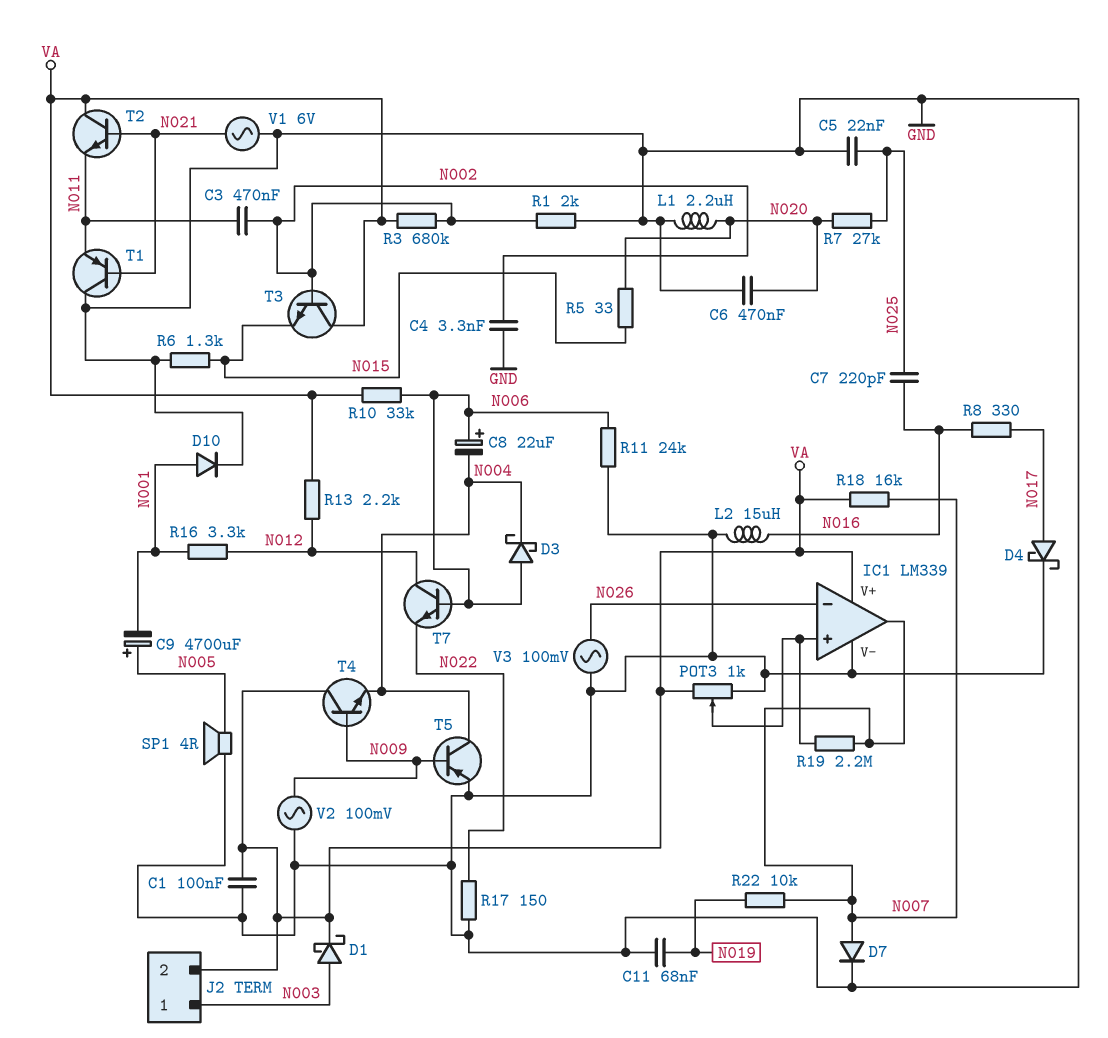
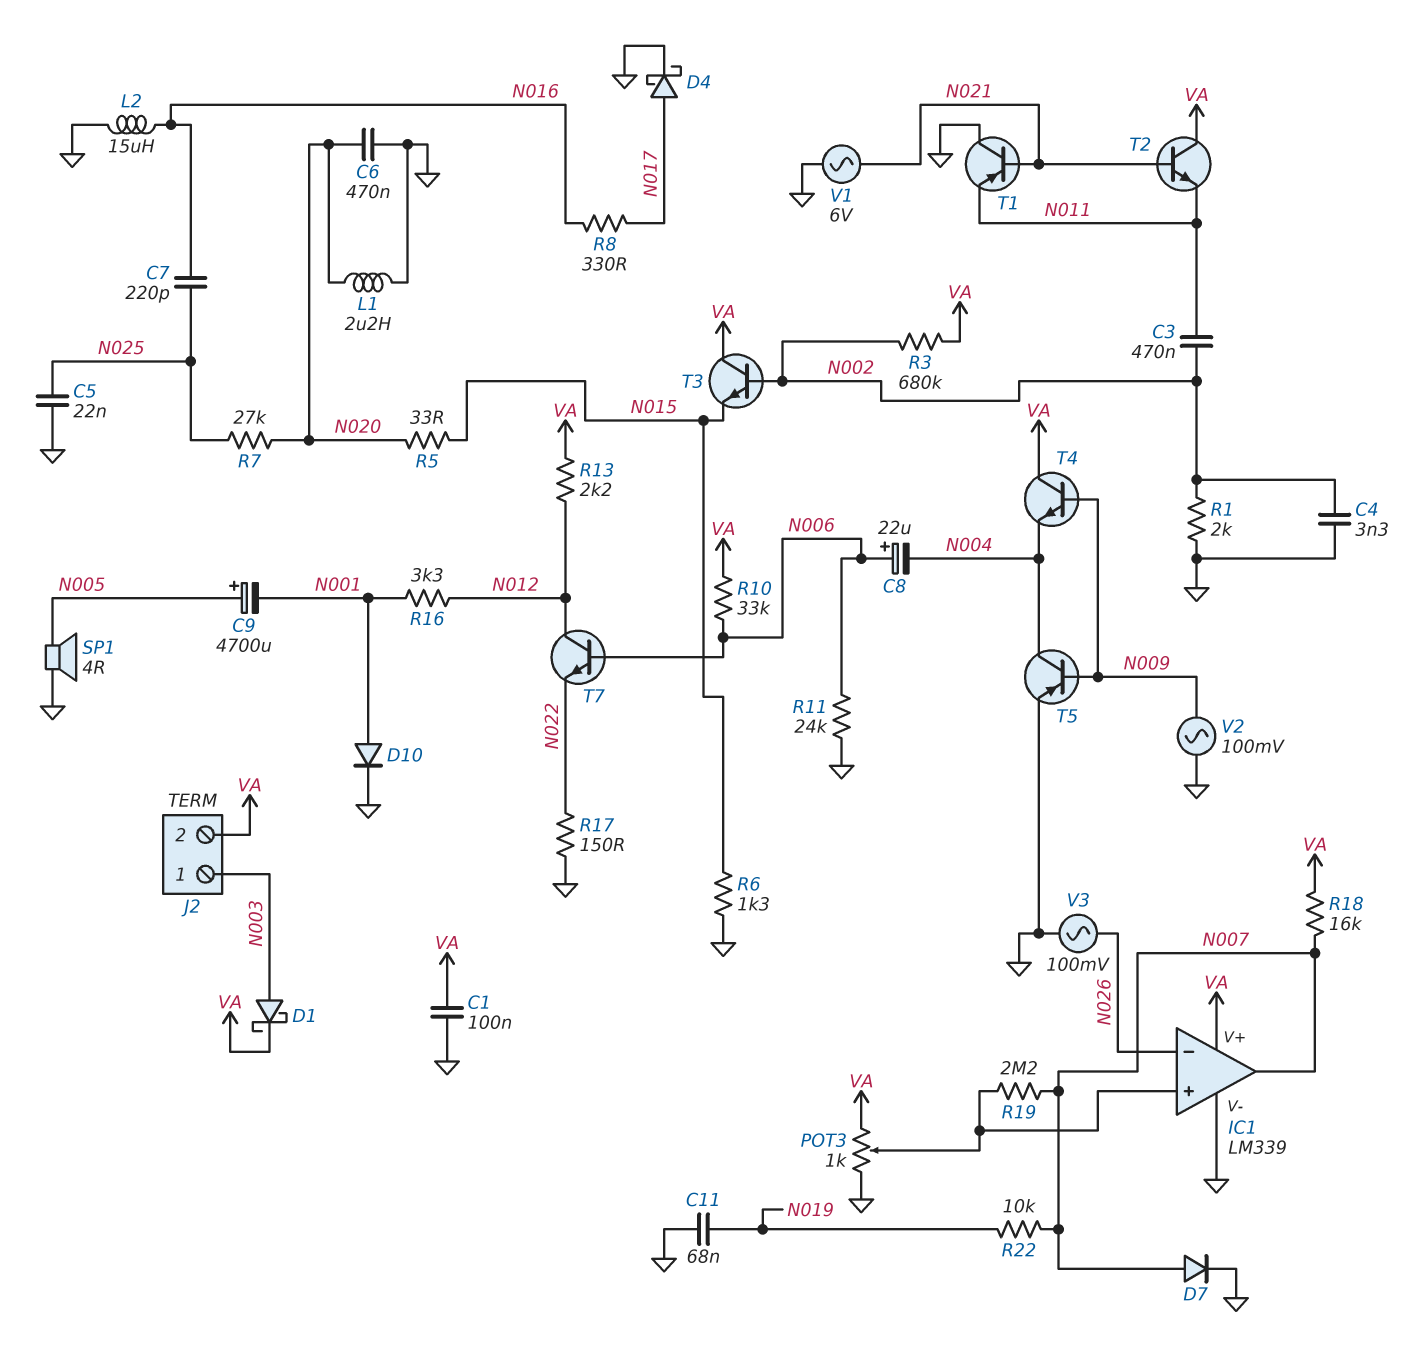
D3: schottky (A N006, K N004) -> none

